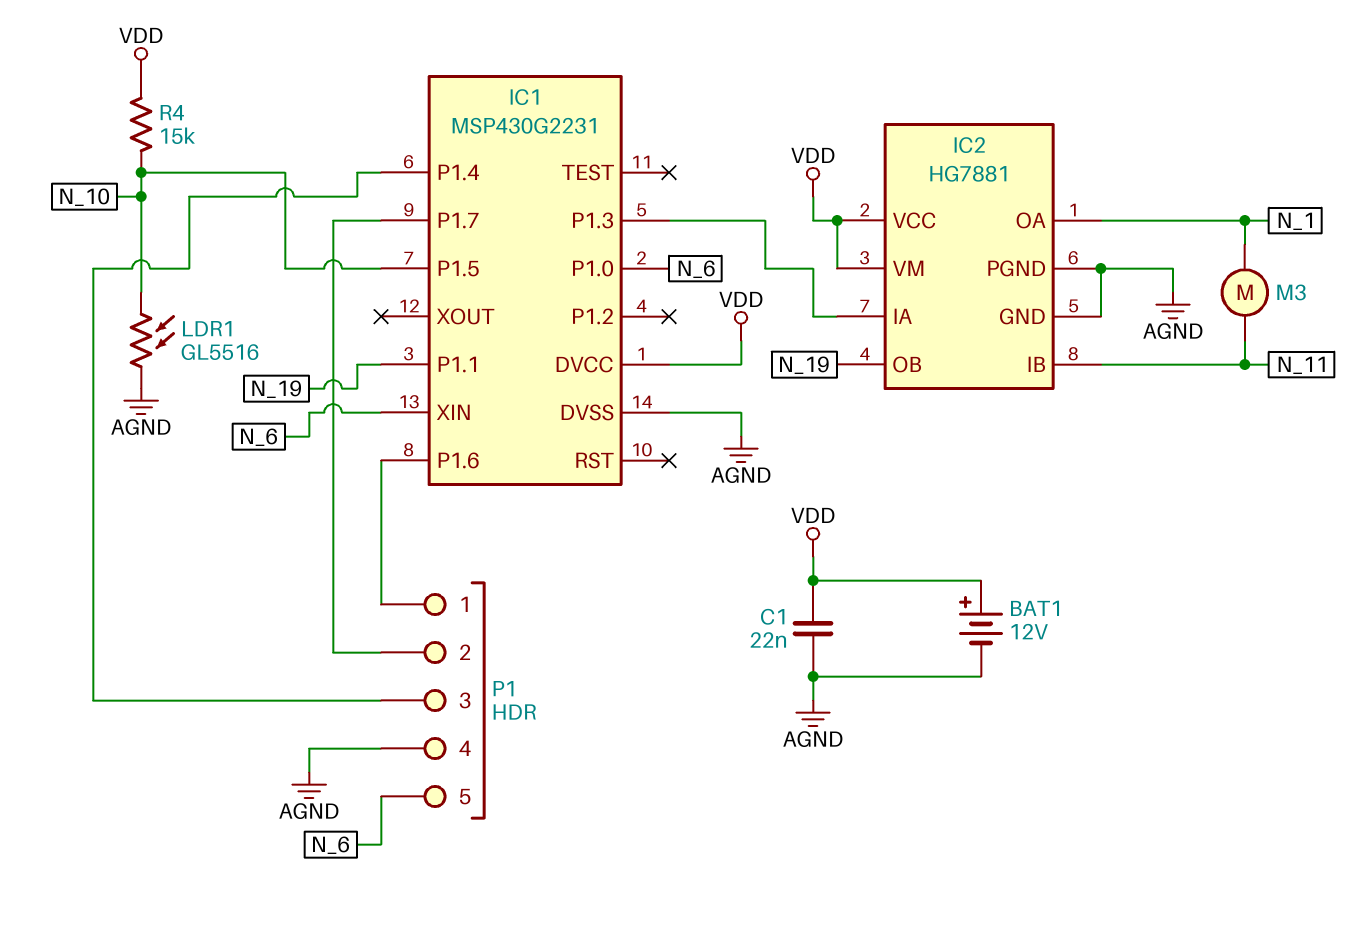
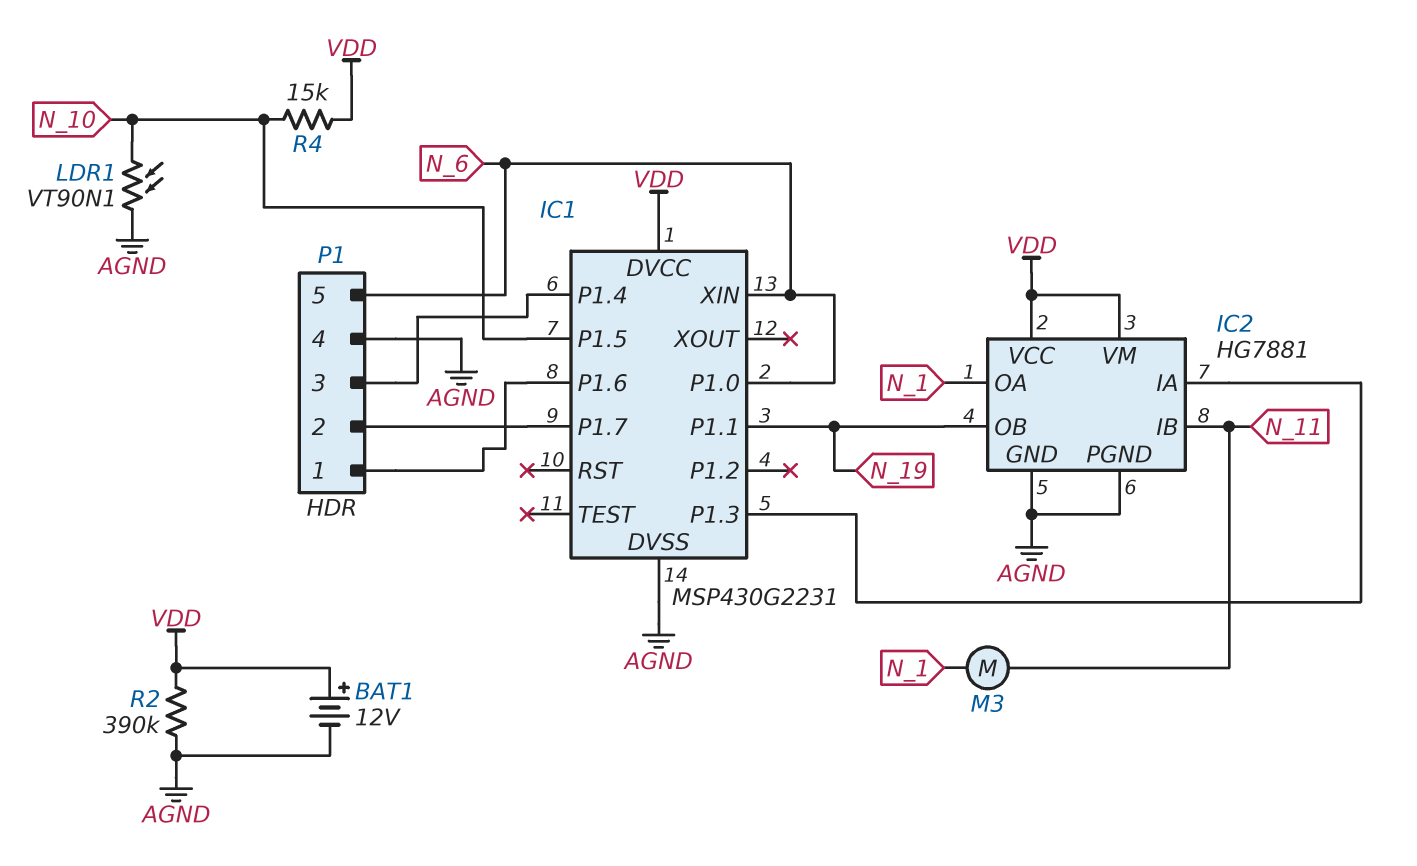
C1: 22nF (AGND, VDD) -> none
LDR1: GL5516 (AGND, N_10) -> VT90N1 (AGND, N_10)
R2: none -> 390k (AGND, VDD)

